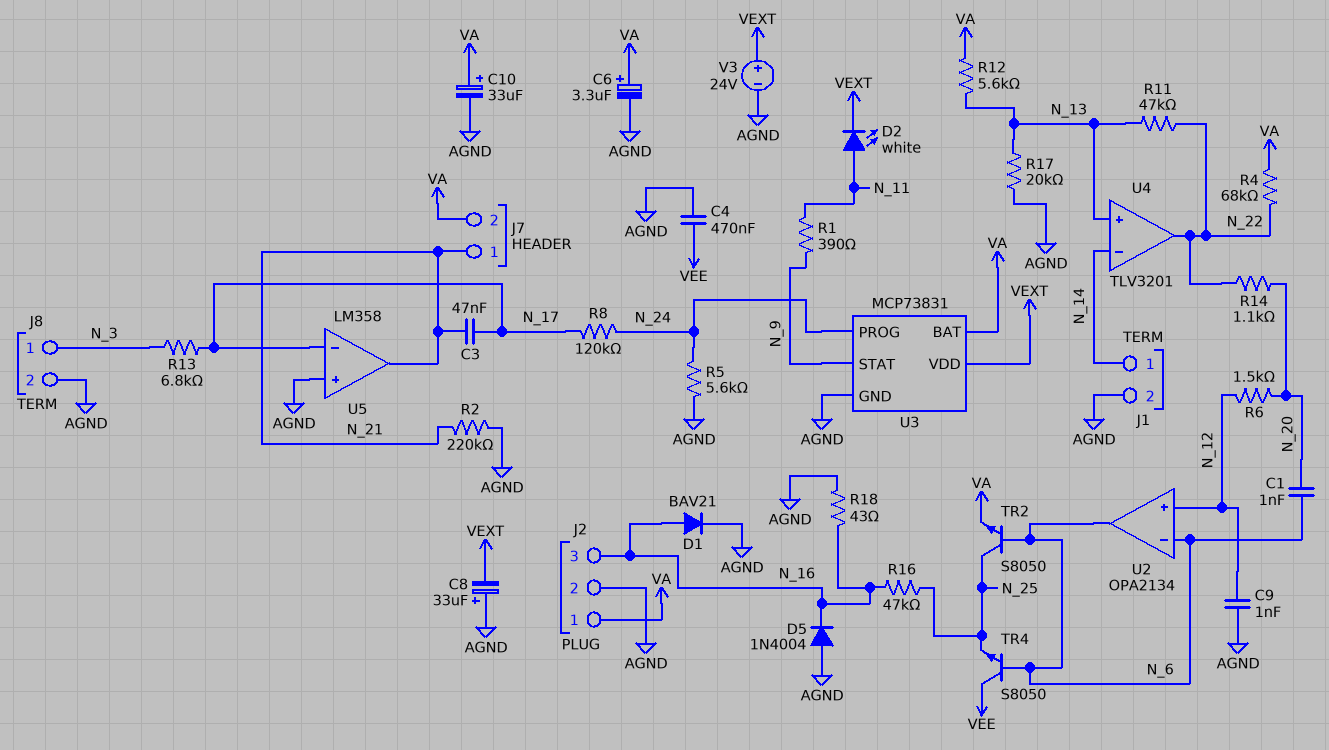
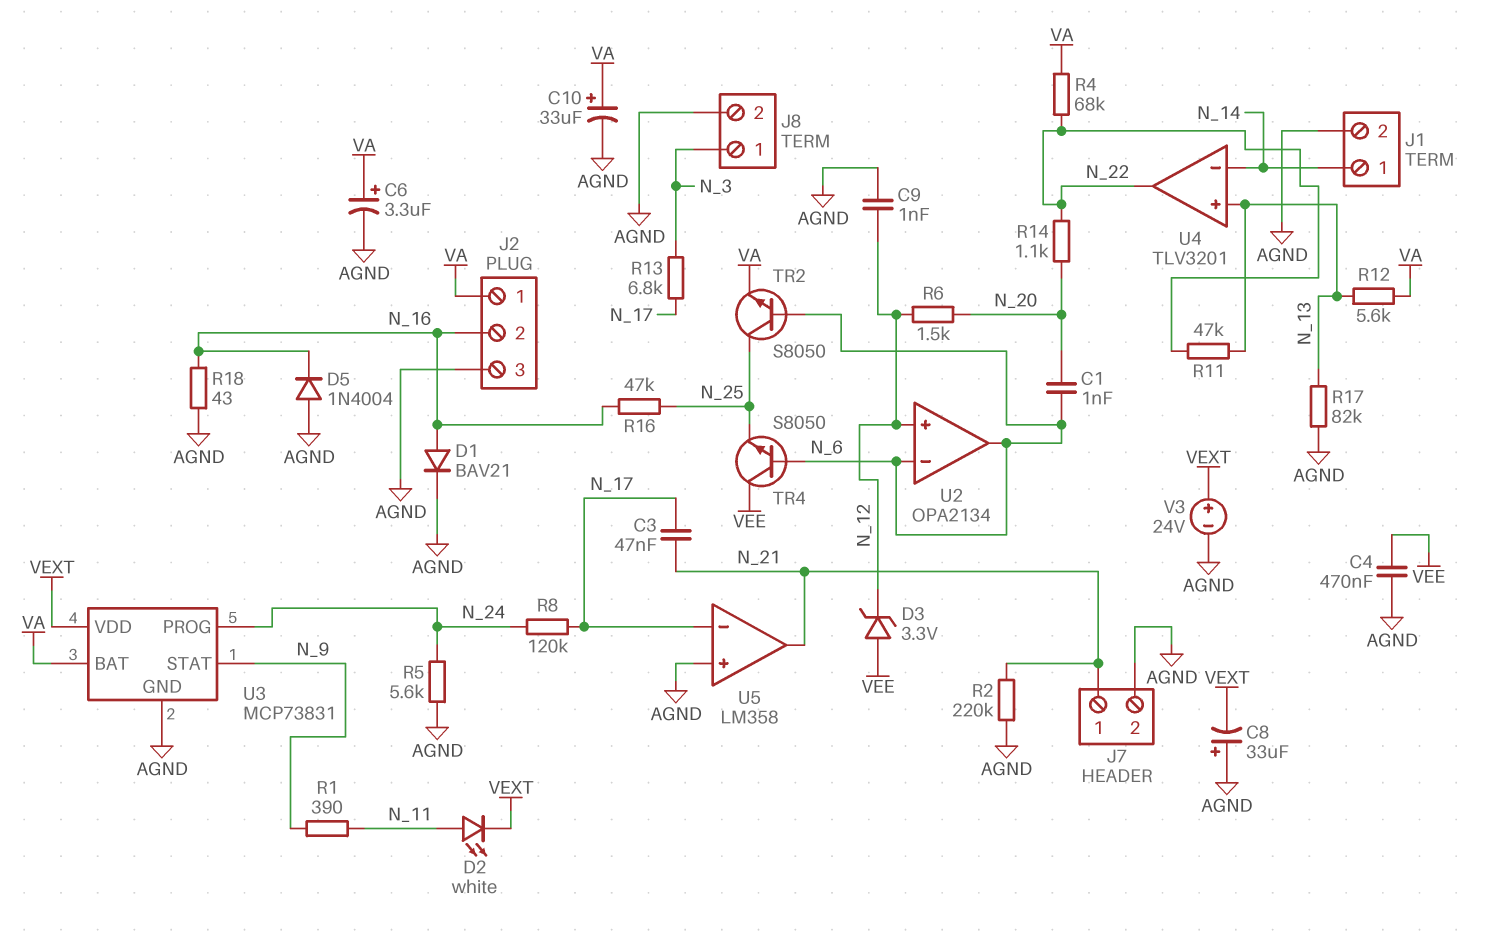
D3: none -> zener 3.3V (A VEE, K N_12)
J2 pin 2: AGND -> N_16
J2 pin 3: N_16 -> AGND
J7 pin 2: VA -> AGND
R17: 20k (AGND, N_13) -> 82k (AGND, N_13)

